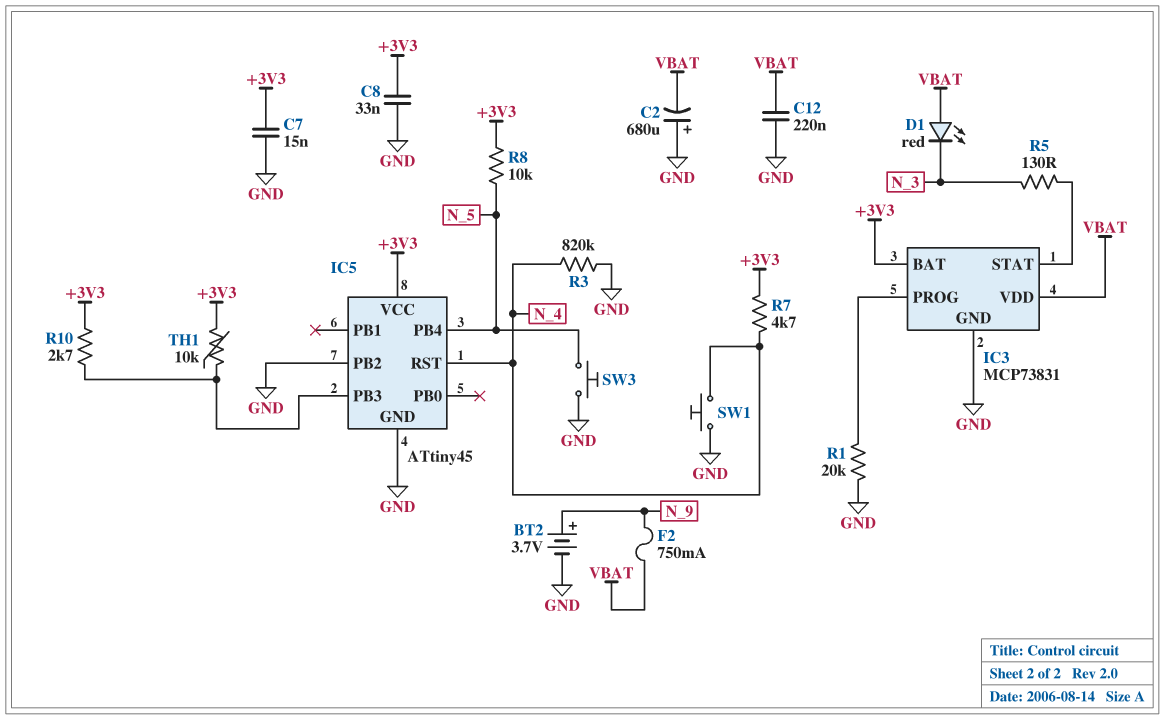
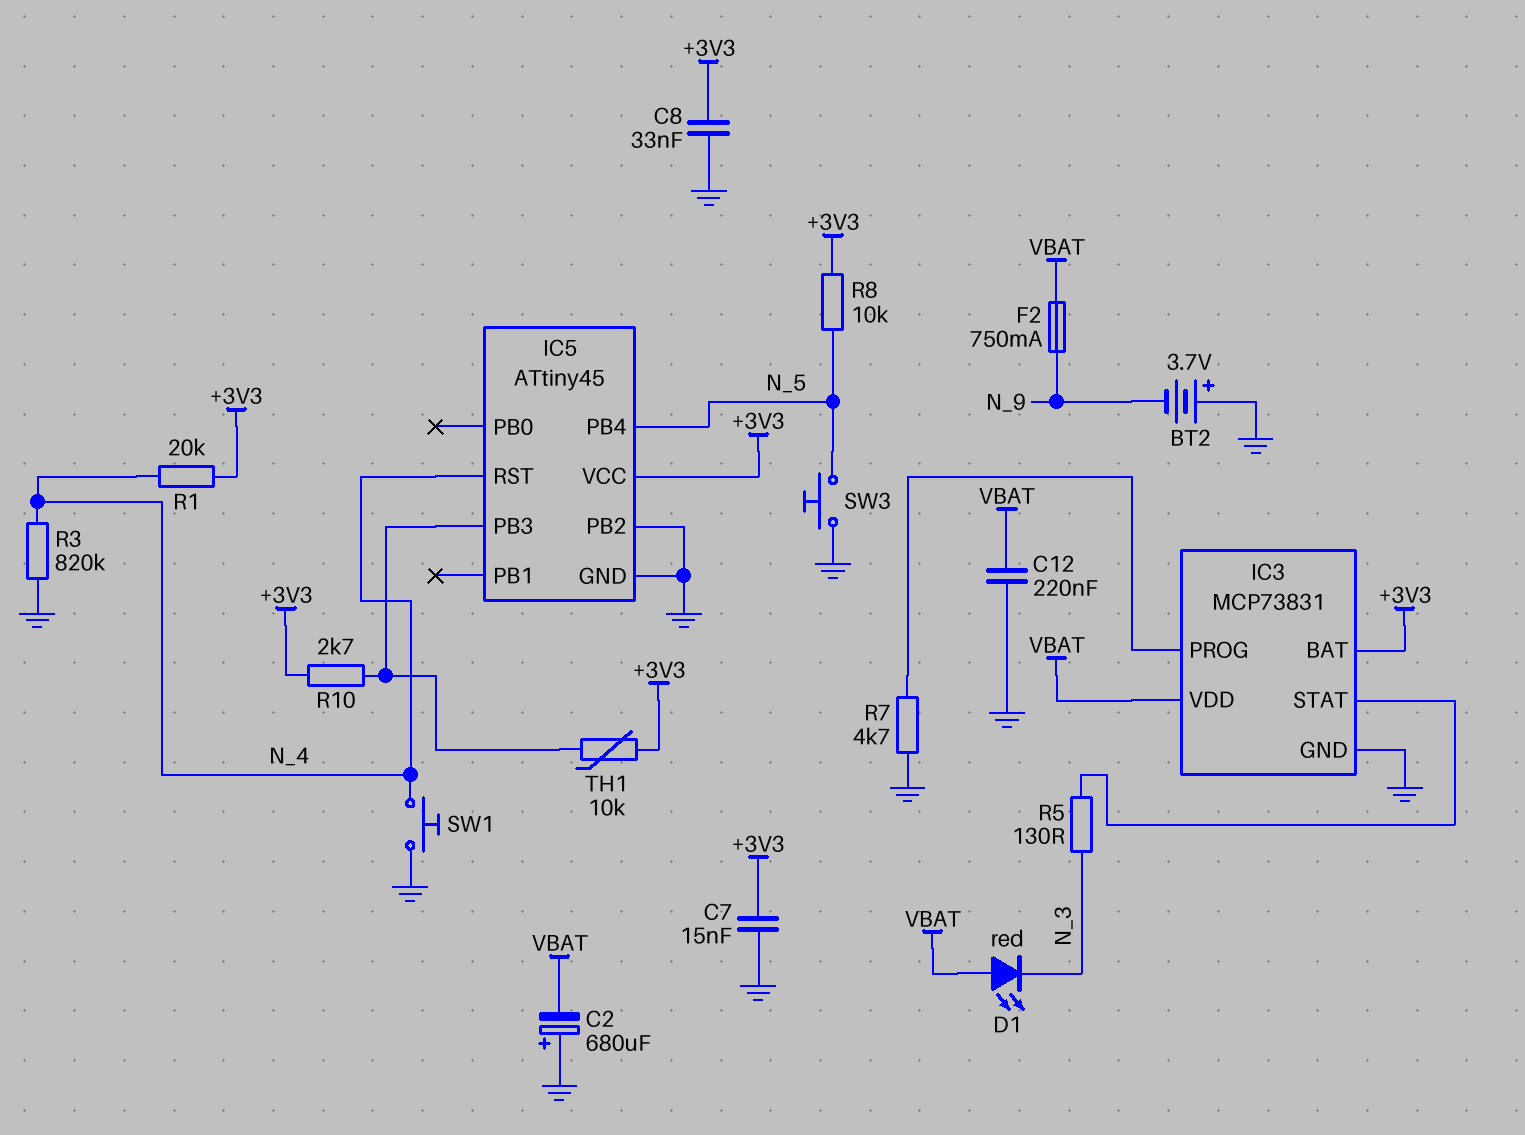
BT2: 3.7V (plus N_9, minus GND) -> 3.7V (plus GND, minus N_9)
R1: 20k (GND, IC3/PROG) -> 20k (+3V3, N_4)
R7: 4.7k (+3V3, N_4) -> 4.7k (GND, IC3/PROG)

